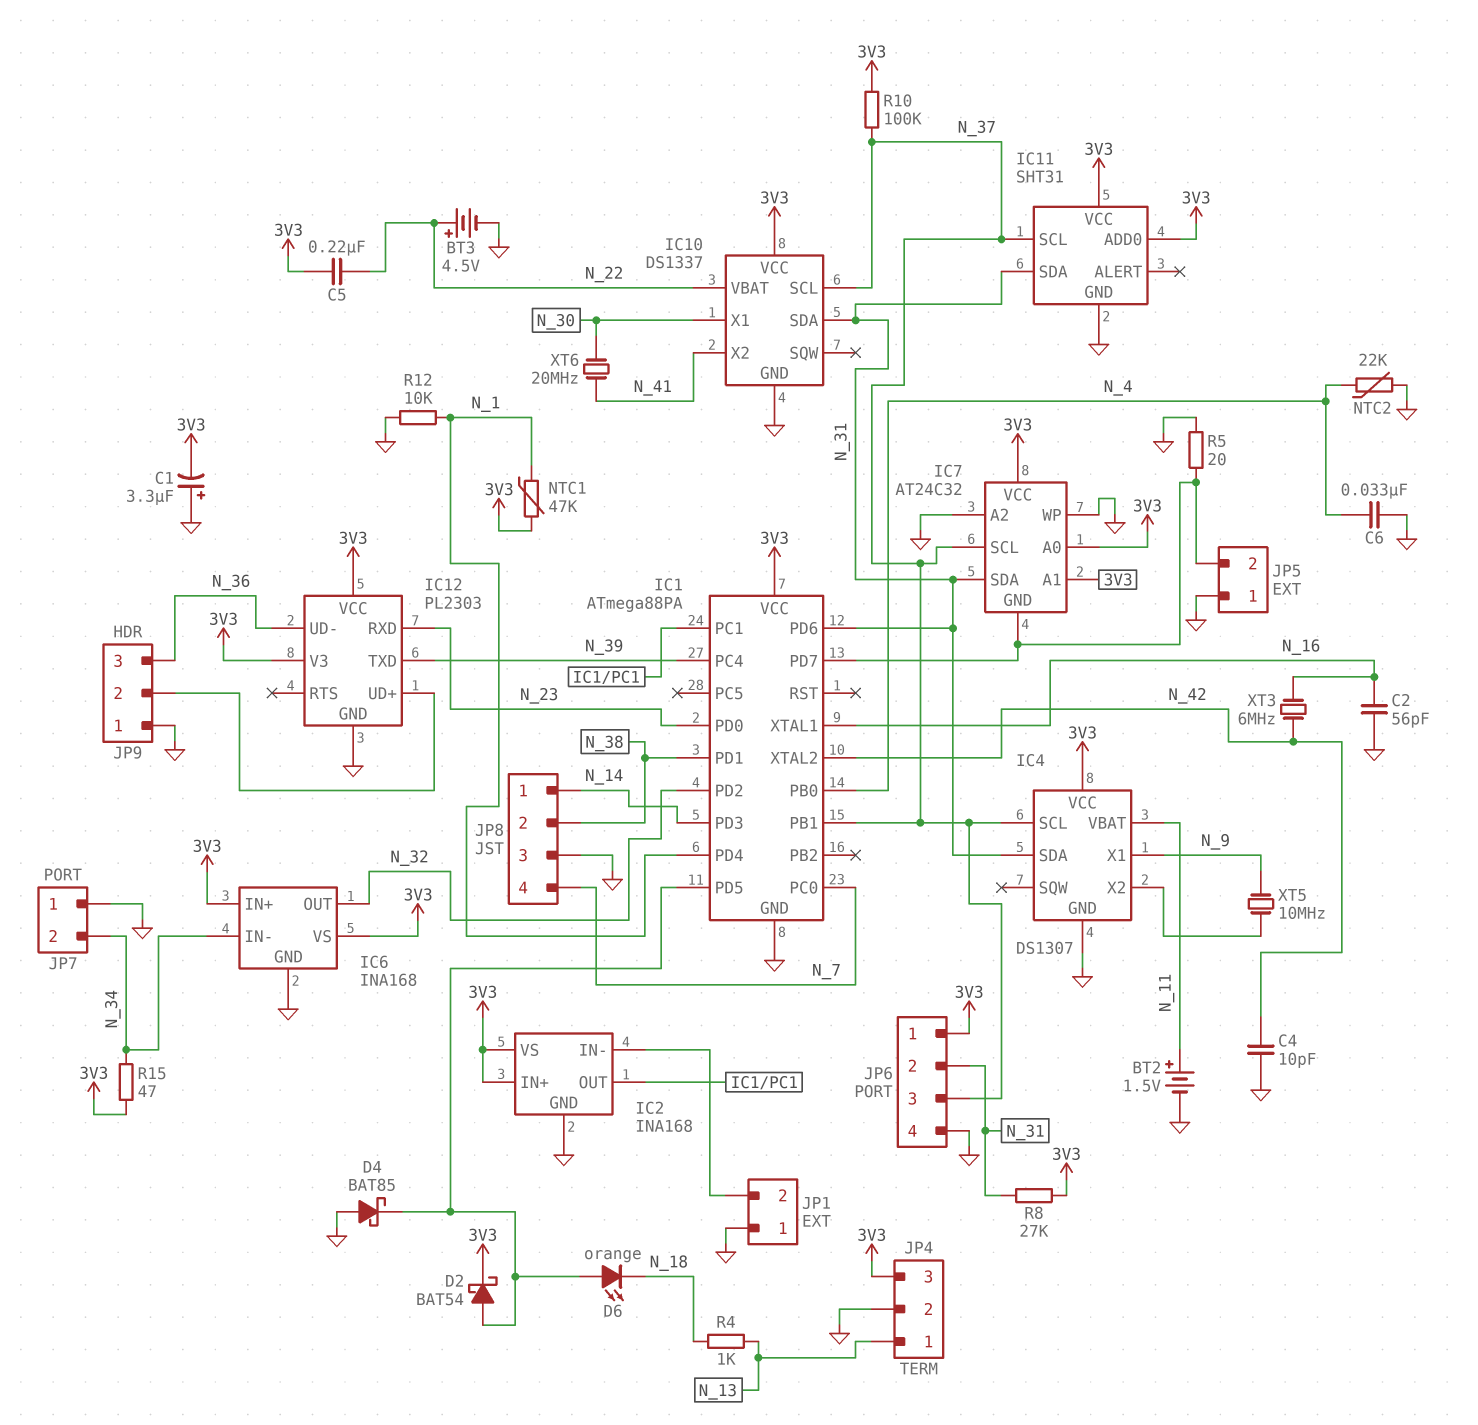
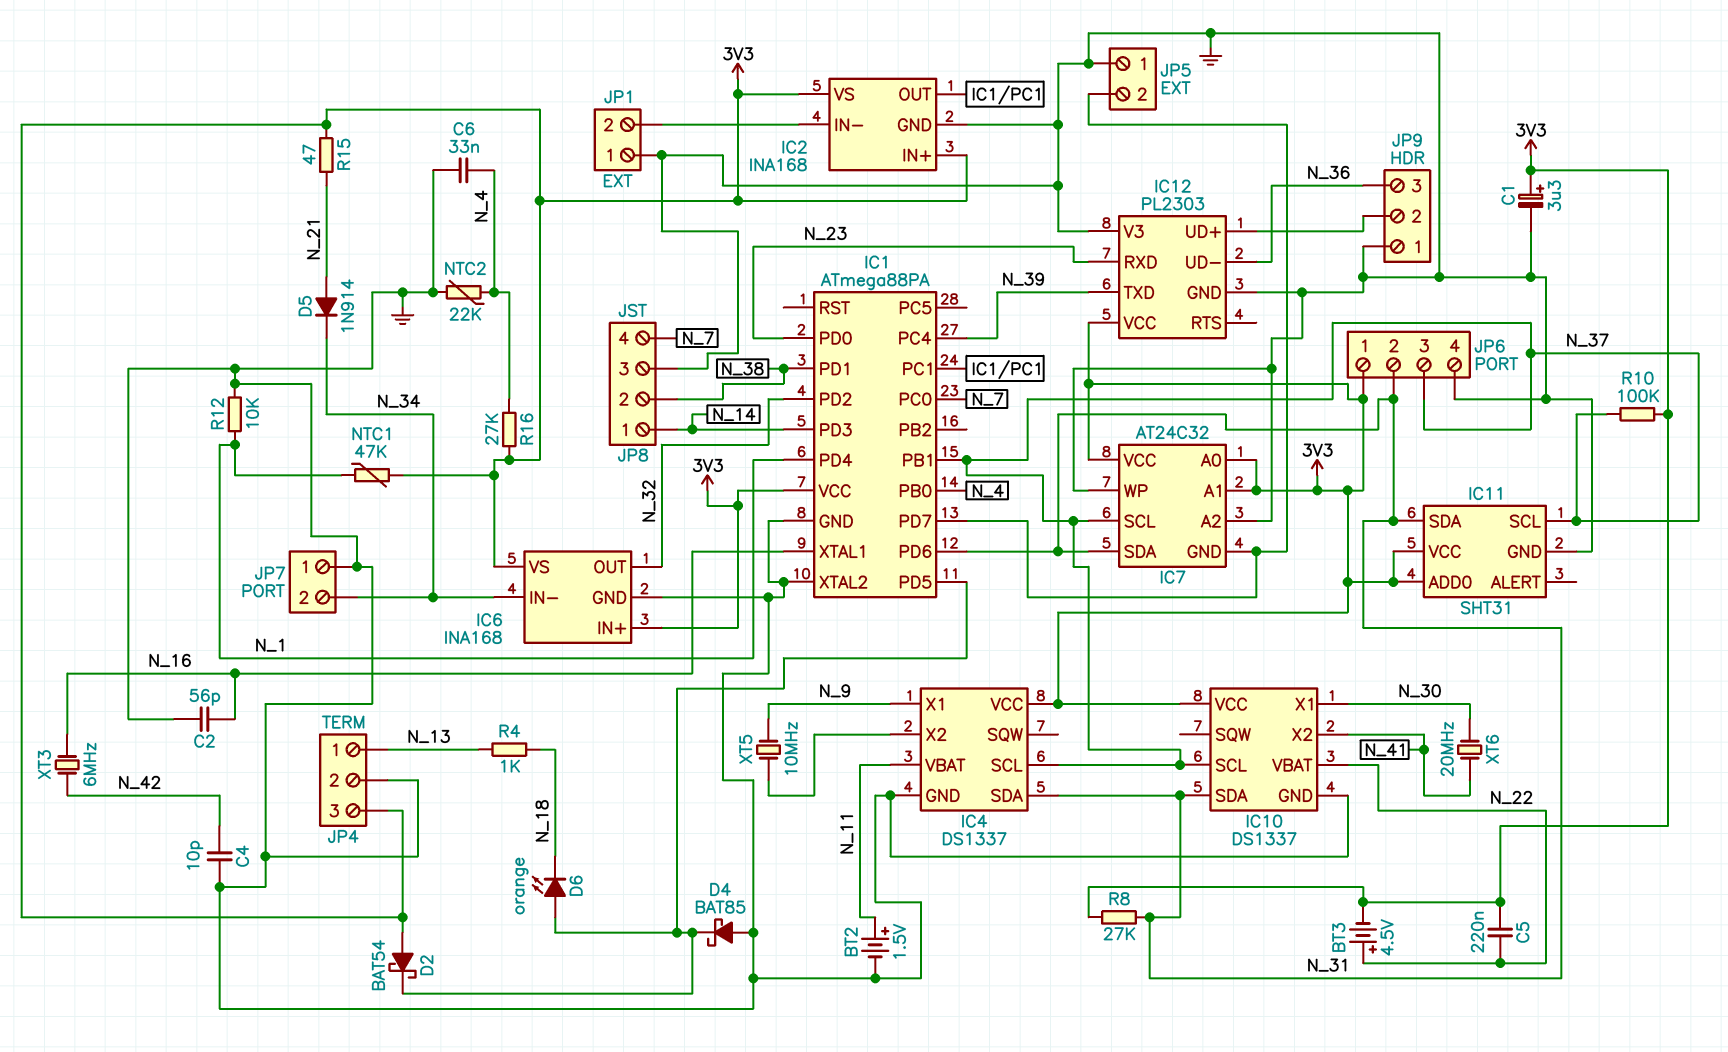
BT3: 4.5V (plus N_22, minus GND) -> 4.5V (plus N_22, minus 3V3)
C1: 3.3uF (plus GND, minus 3V3) -> 3.3uF (plus 3V3, minus GND)
D2: schottky BAT54 (A IC1/PD5, K 3V3) -> schottky BAT54 (A 3V3, K IC1/PD5)
D5: none -> diode 1N914 (A N_21, K N_34)
IC1 pin XTAL2: N_42 -> GND
IC4: DS1307 -> DS1337
IC12 pin V3: 3V3 -> GND
R5: 20 (GND, IC1/PD7) -> none
R15: 47 (3V3, N_34) -> 47 (3V3, N_21)
R16: none -> 27k (3V3, N_4)

